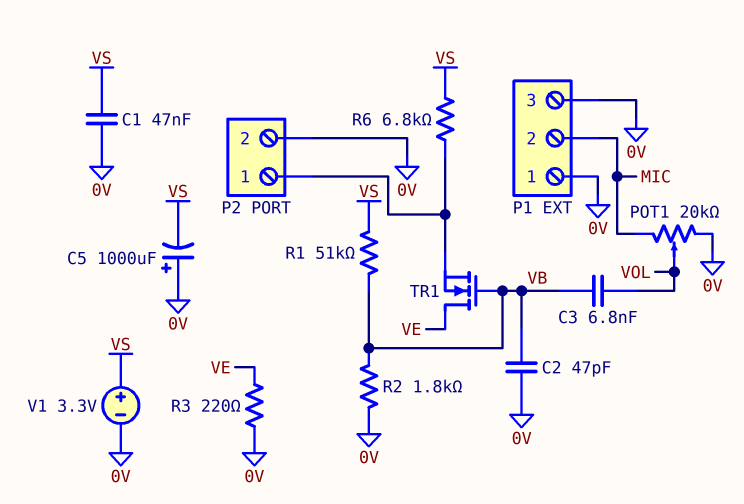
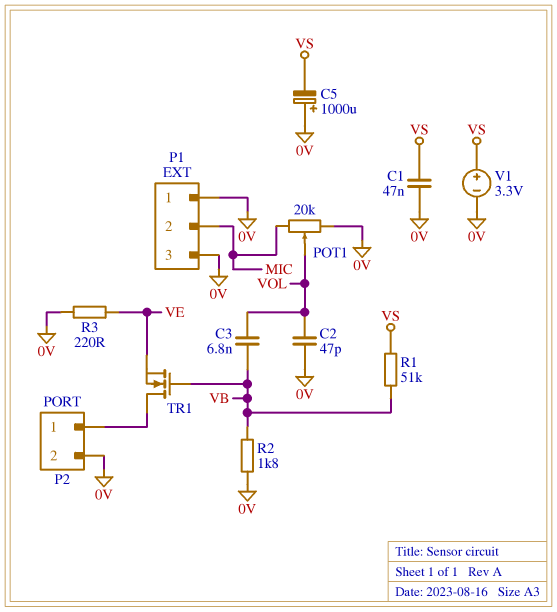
C2: 47pF (0V, VB) -> 47pF (0V, VOL)
R6: 6.8k (P2/1, VS) -> none
TR1: NMOS (G VB, D VE, S P2/1) -> NMOS (G VB, D P2/1, S VE)

